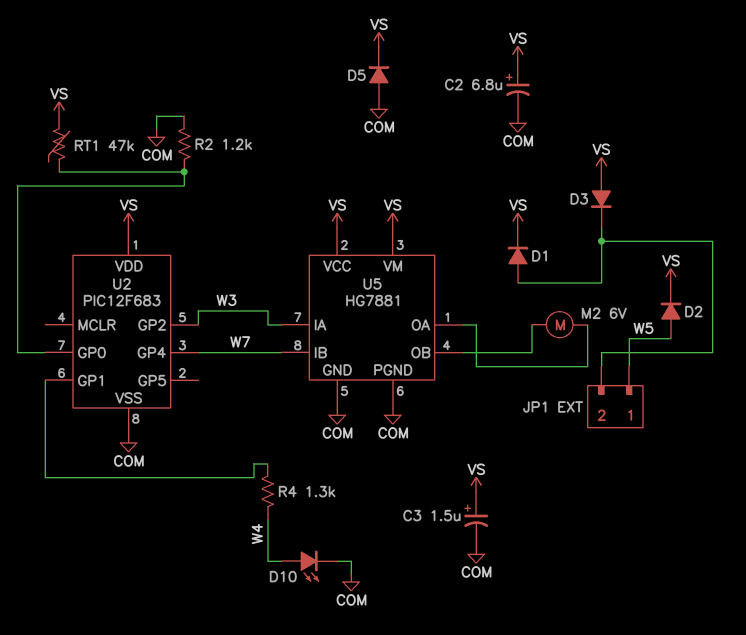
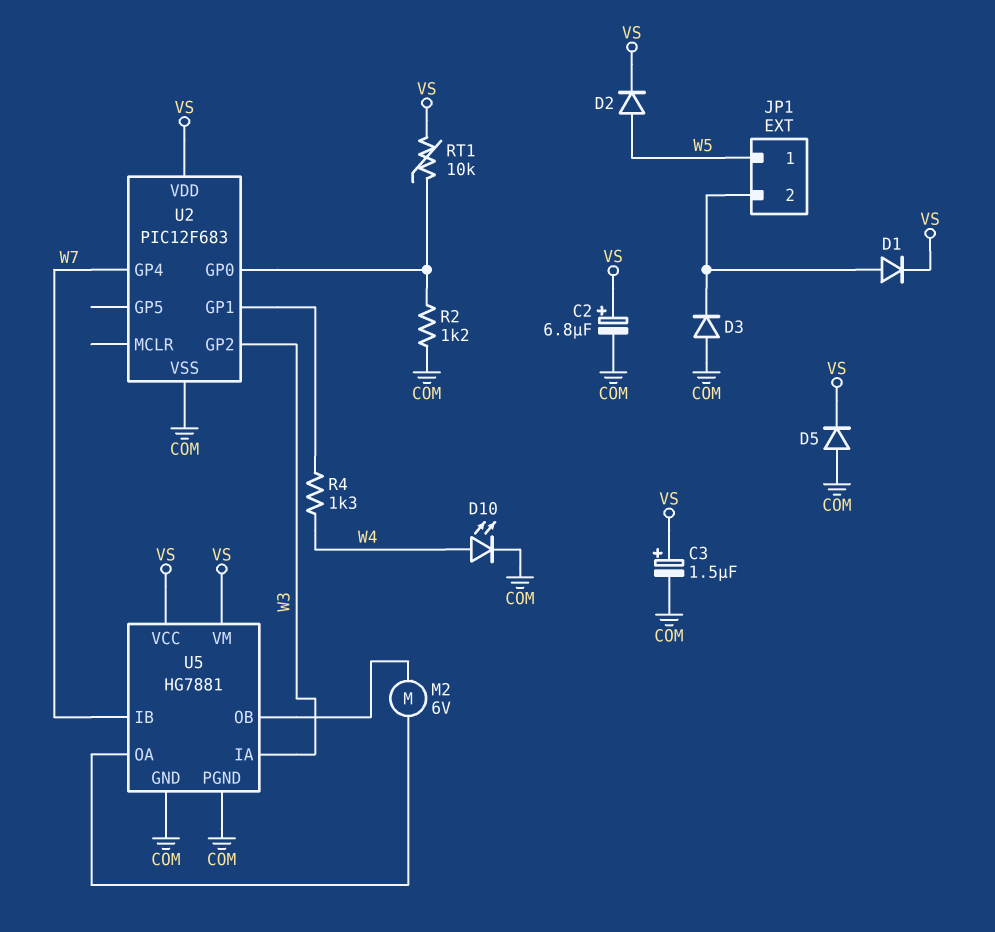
D3: diode (A VS, K JP1/2) -> diode (A COM, K JP1/2)
RT1: 47k (U2/GP0, VS) -> 10k (U2/GP0, VS)

